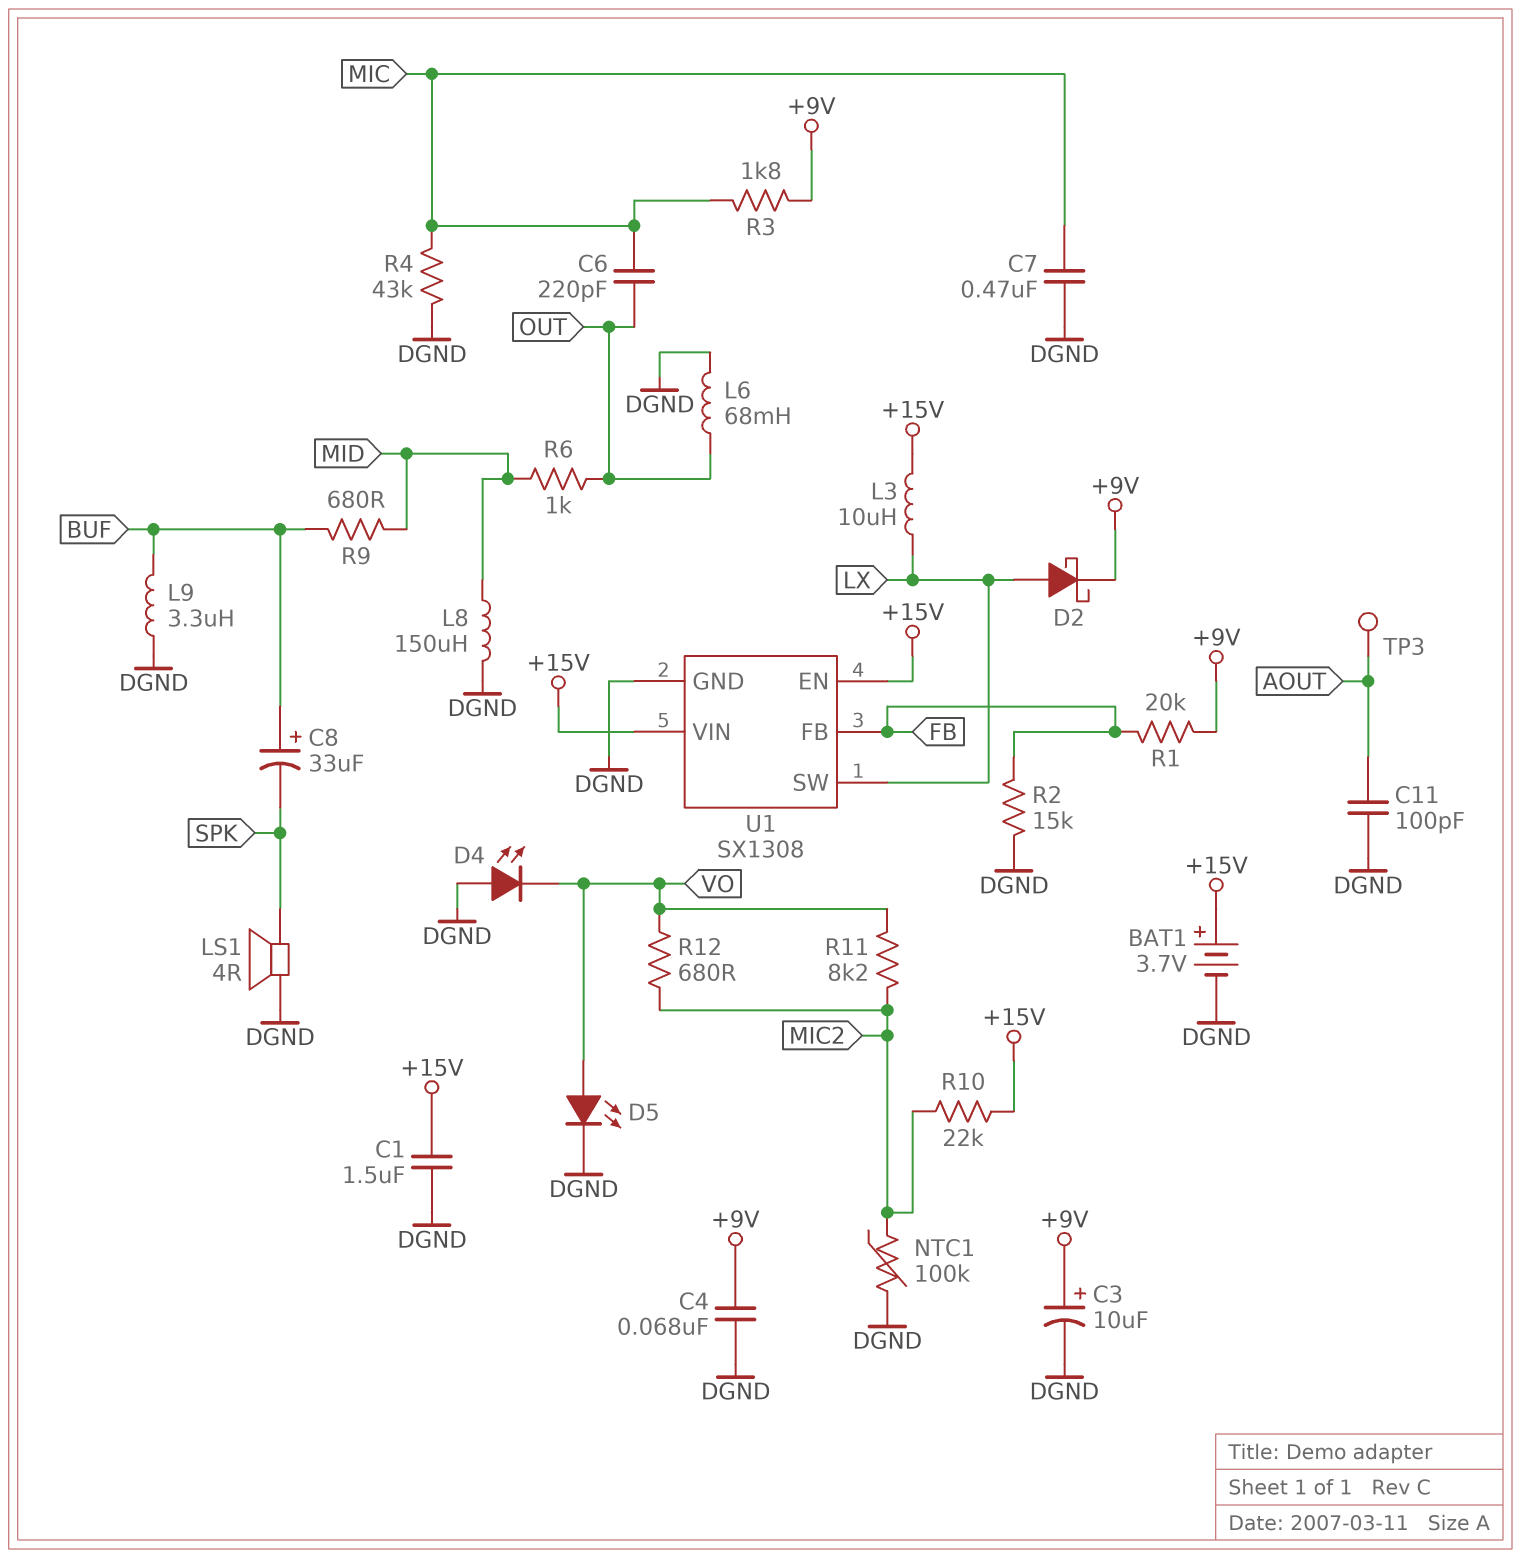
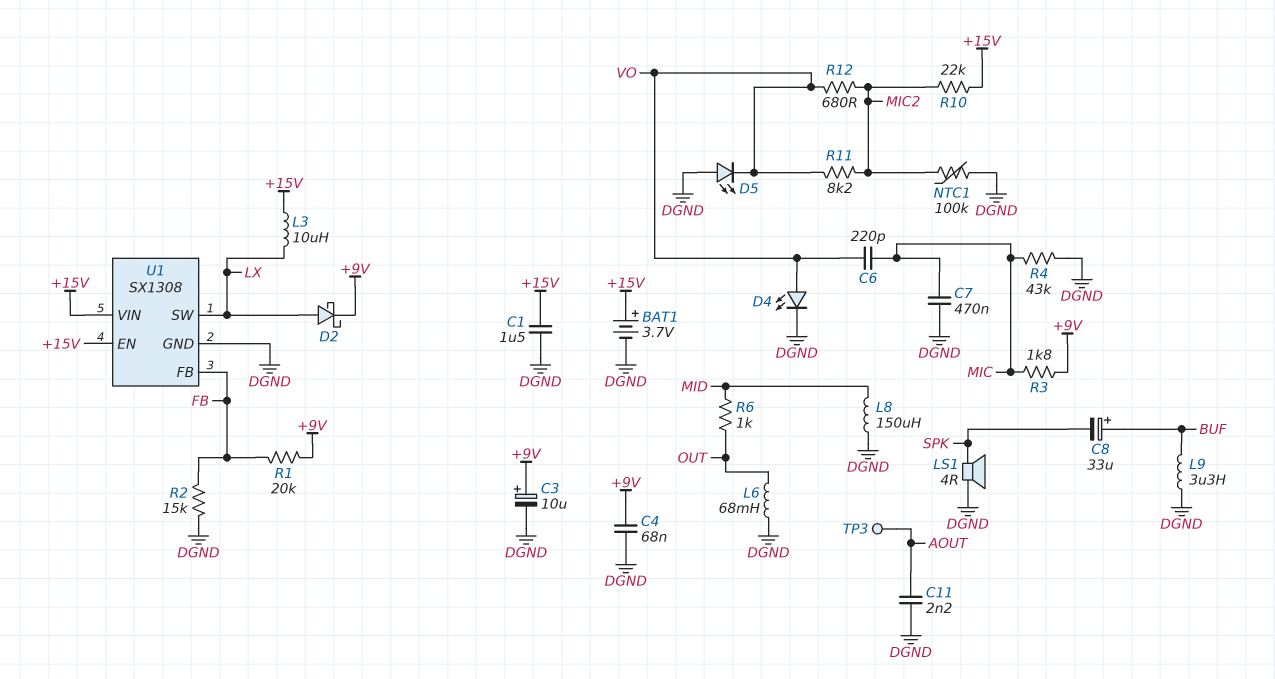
C6: 220pF (MIC, OUT) -> 220pF (MIC, VO)
C11: 100pF (AOUT, DGND) -> 2.2nF (AOUT, DGND)
D4: LED (A DGND, K VO) -> LED (A VO, K DGND)
D5: LED (A VO, K DGND) -> LED (A DGND, K VO)
R9: 680 (BUF, MID) -> none

